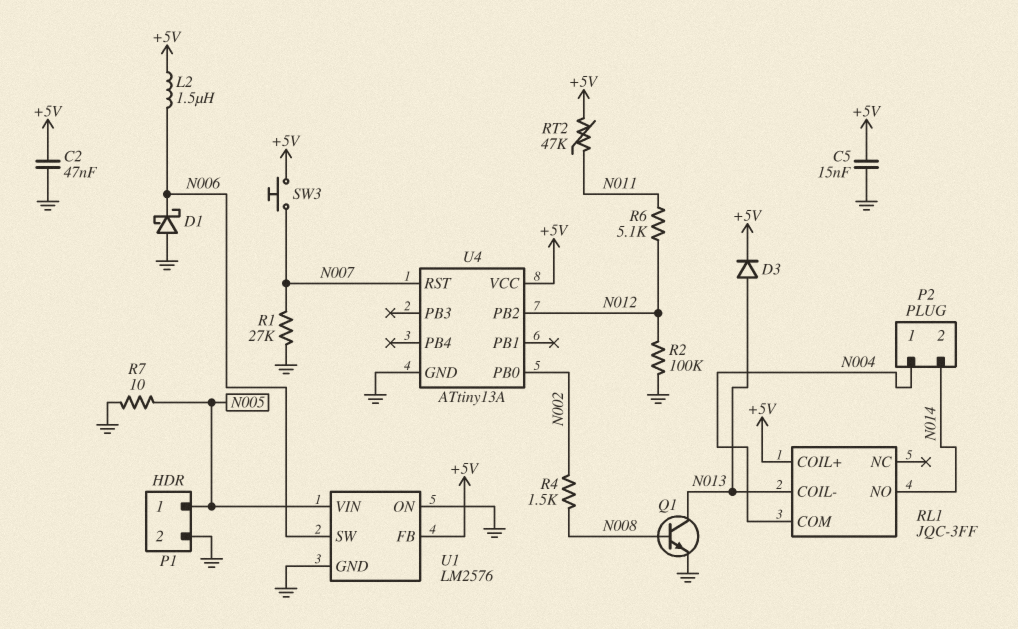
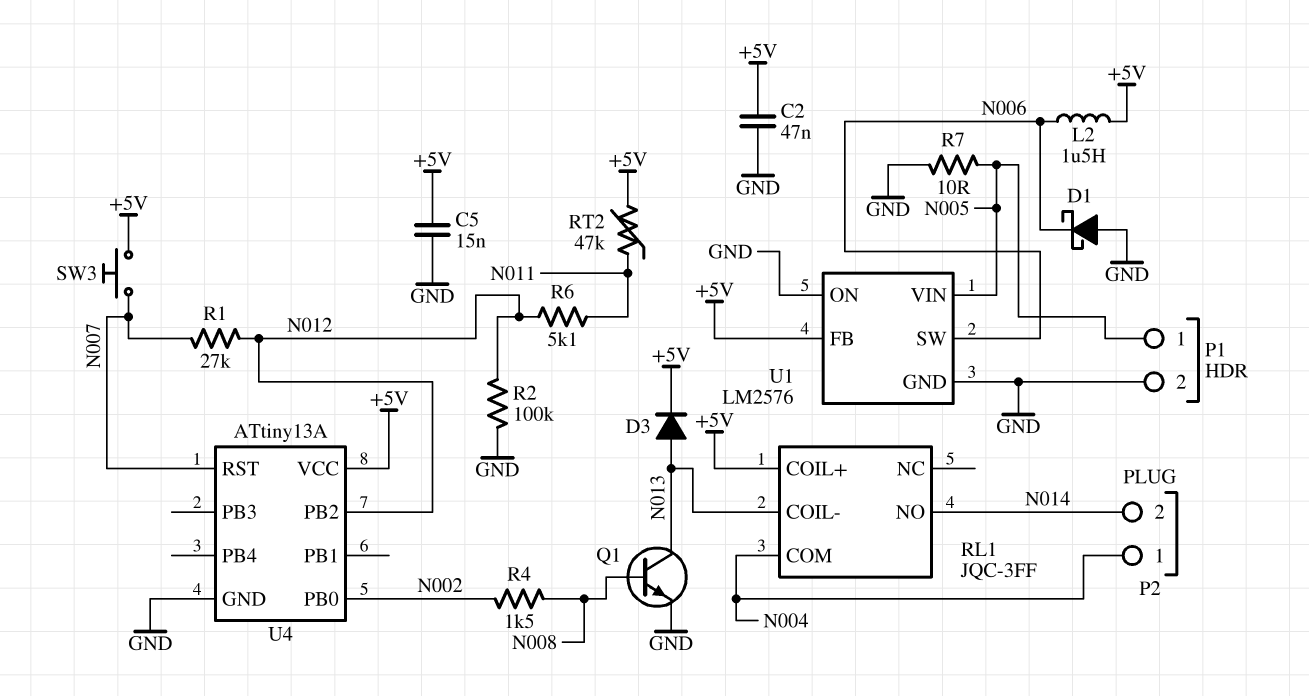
R1: 27k (GND, N007) -> 27k (N007, N012)

